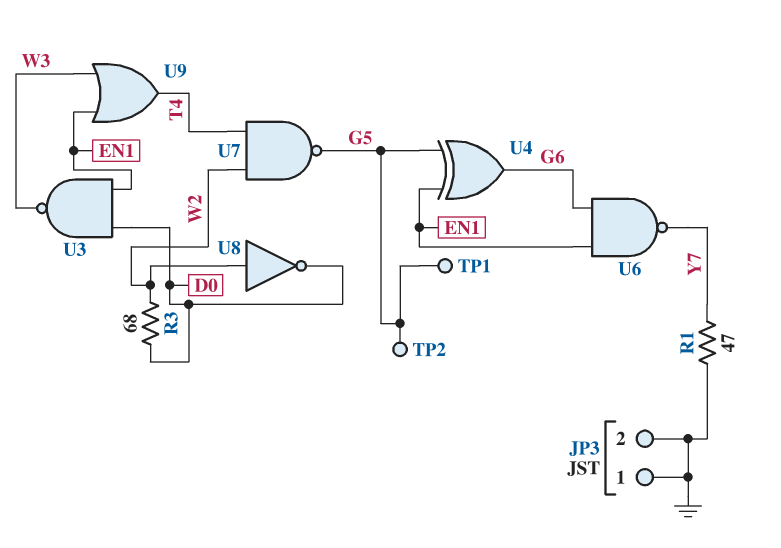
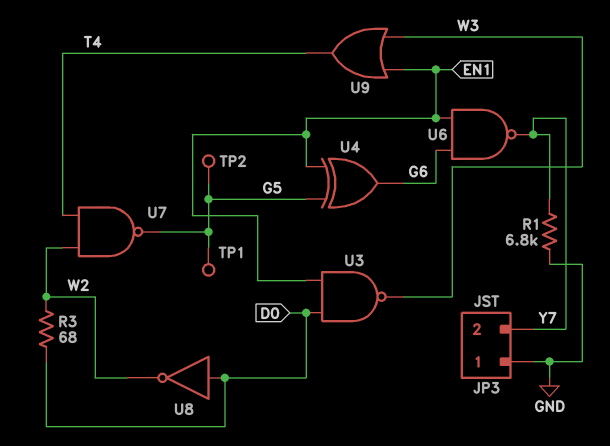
JP3 pin 2: GND -> Y7
R1: 47 (GND, Y7) -> 6.8k (GND, Y7)
U8: NOT (in W2, out D0) -> NOT (in D0, out W2)

